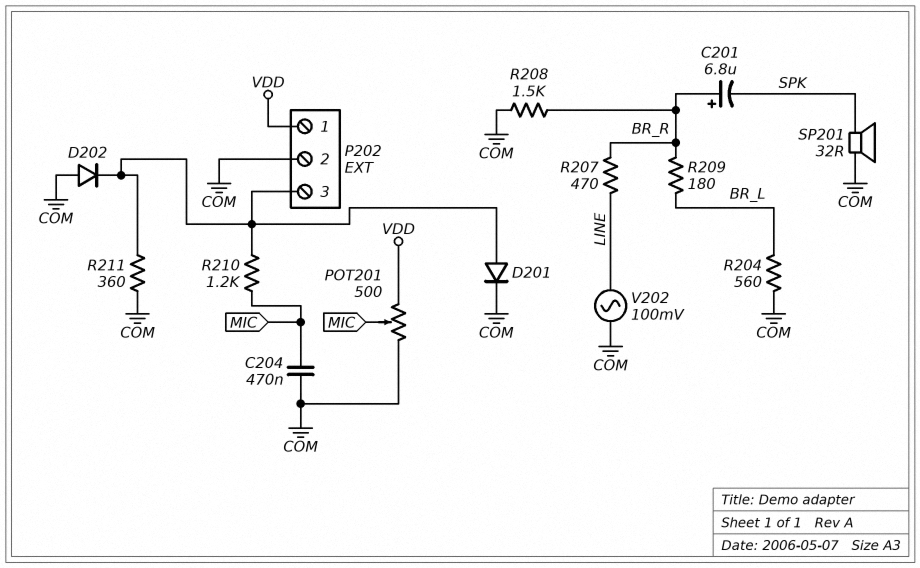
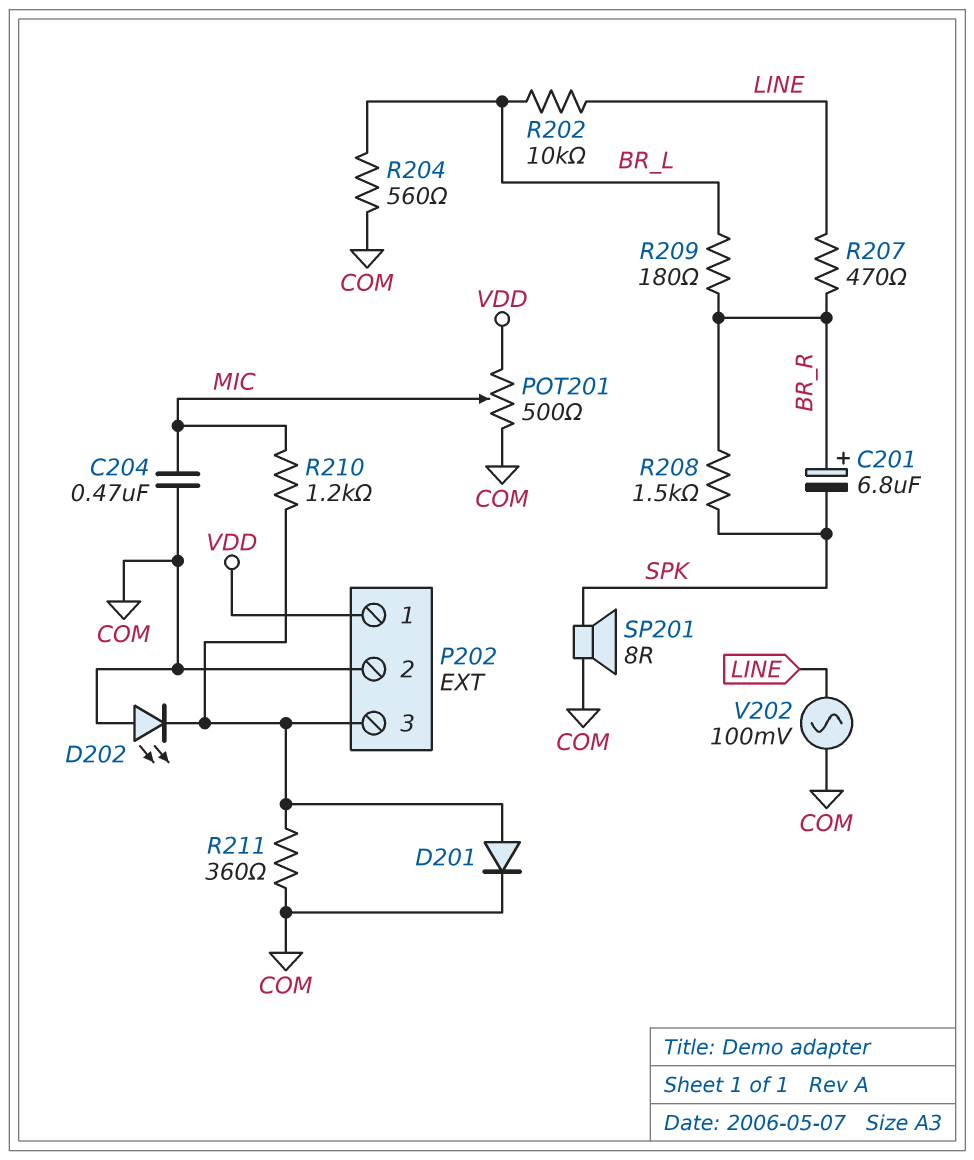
D202: diode (A COM, K P202/3) -> LED (A COM, K P202/3)
R202: none -> 10k (BR_L, LINE)
R208: 1.5k (BR_R, COM) -> 1.5k (BR_R, SPK)
SP201: speaker 32R (COM, SPK) -> speaker 8R (COM, SPK)

